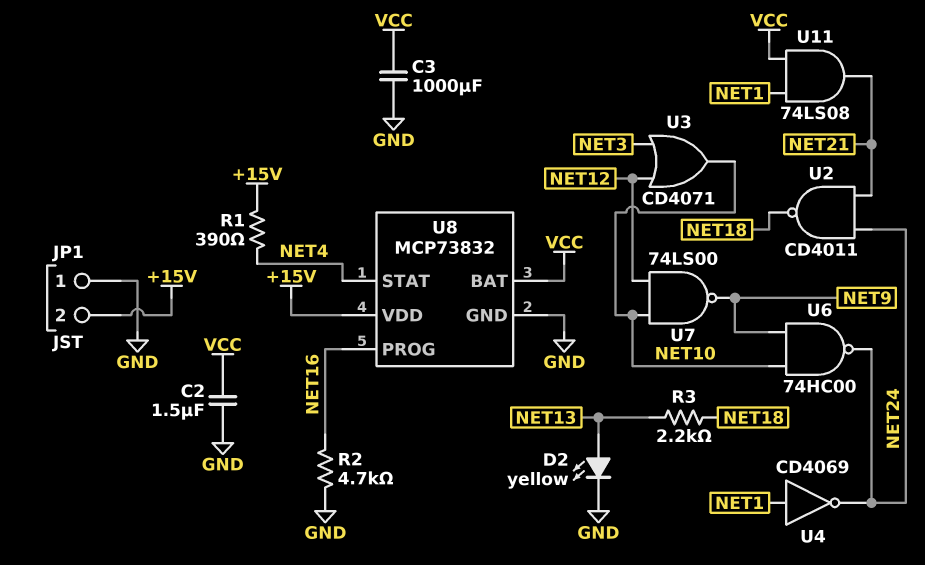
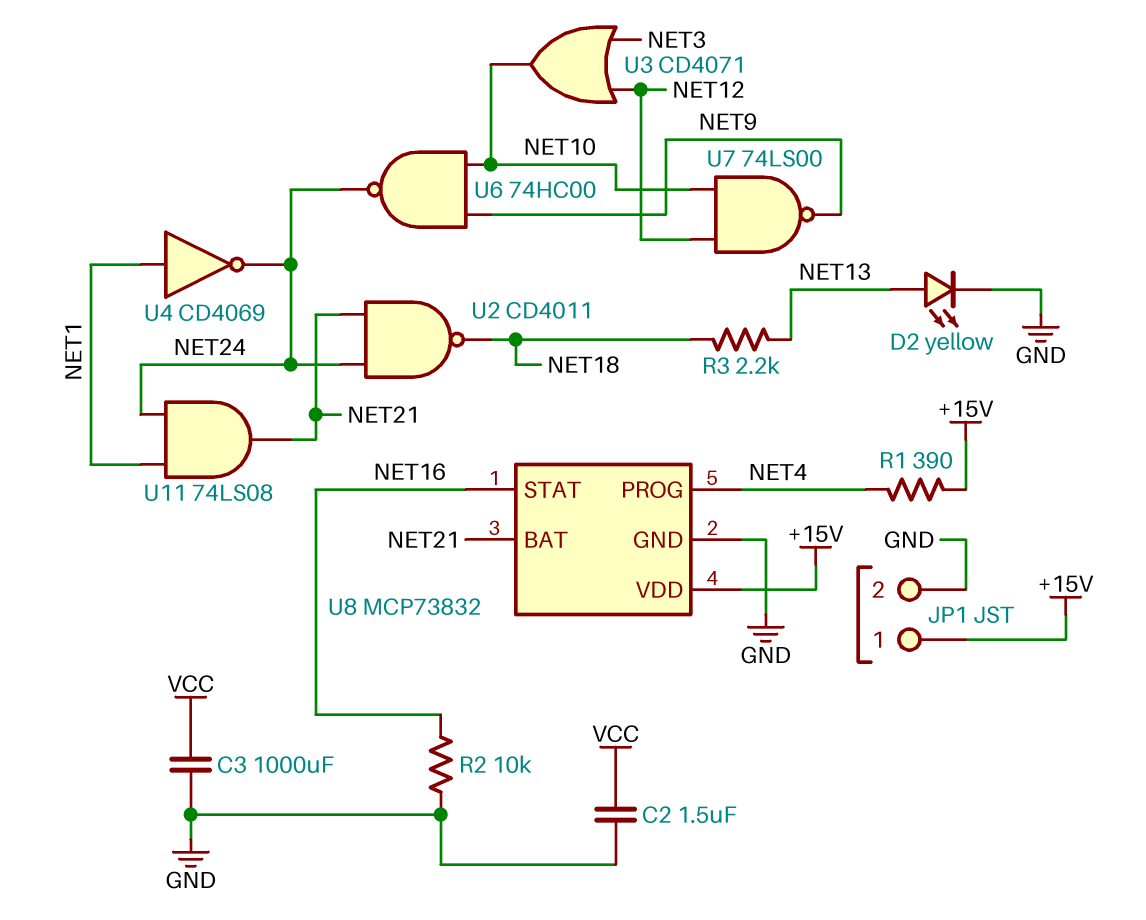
JP1 pin 1: GND -> +15V
JP1 pin 2: +15V -> GND
R2: 4.7k (GND, NET16) -> 10k (GND, NET16)
U8 pin BAT: VCC -> NET21
U8 pin PROG: NET16 -> NET4
U8 pin STAT: NET4 -> NET16
U11: AND 74LS08 (in NET1, in VCC, out NET21) -> AND 74LS08 (in NET1, in NET24, out NET21)

